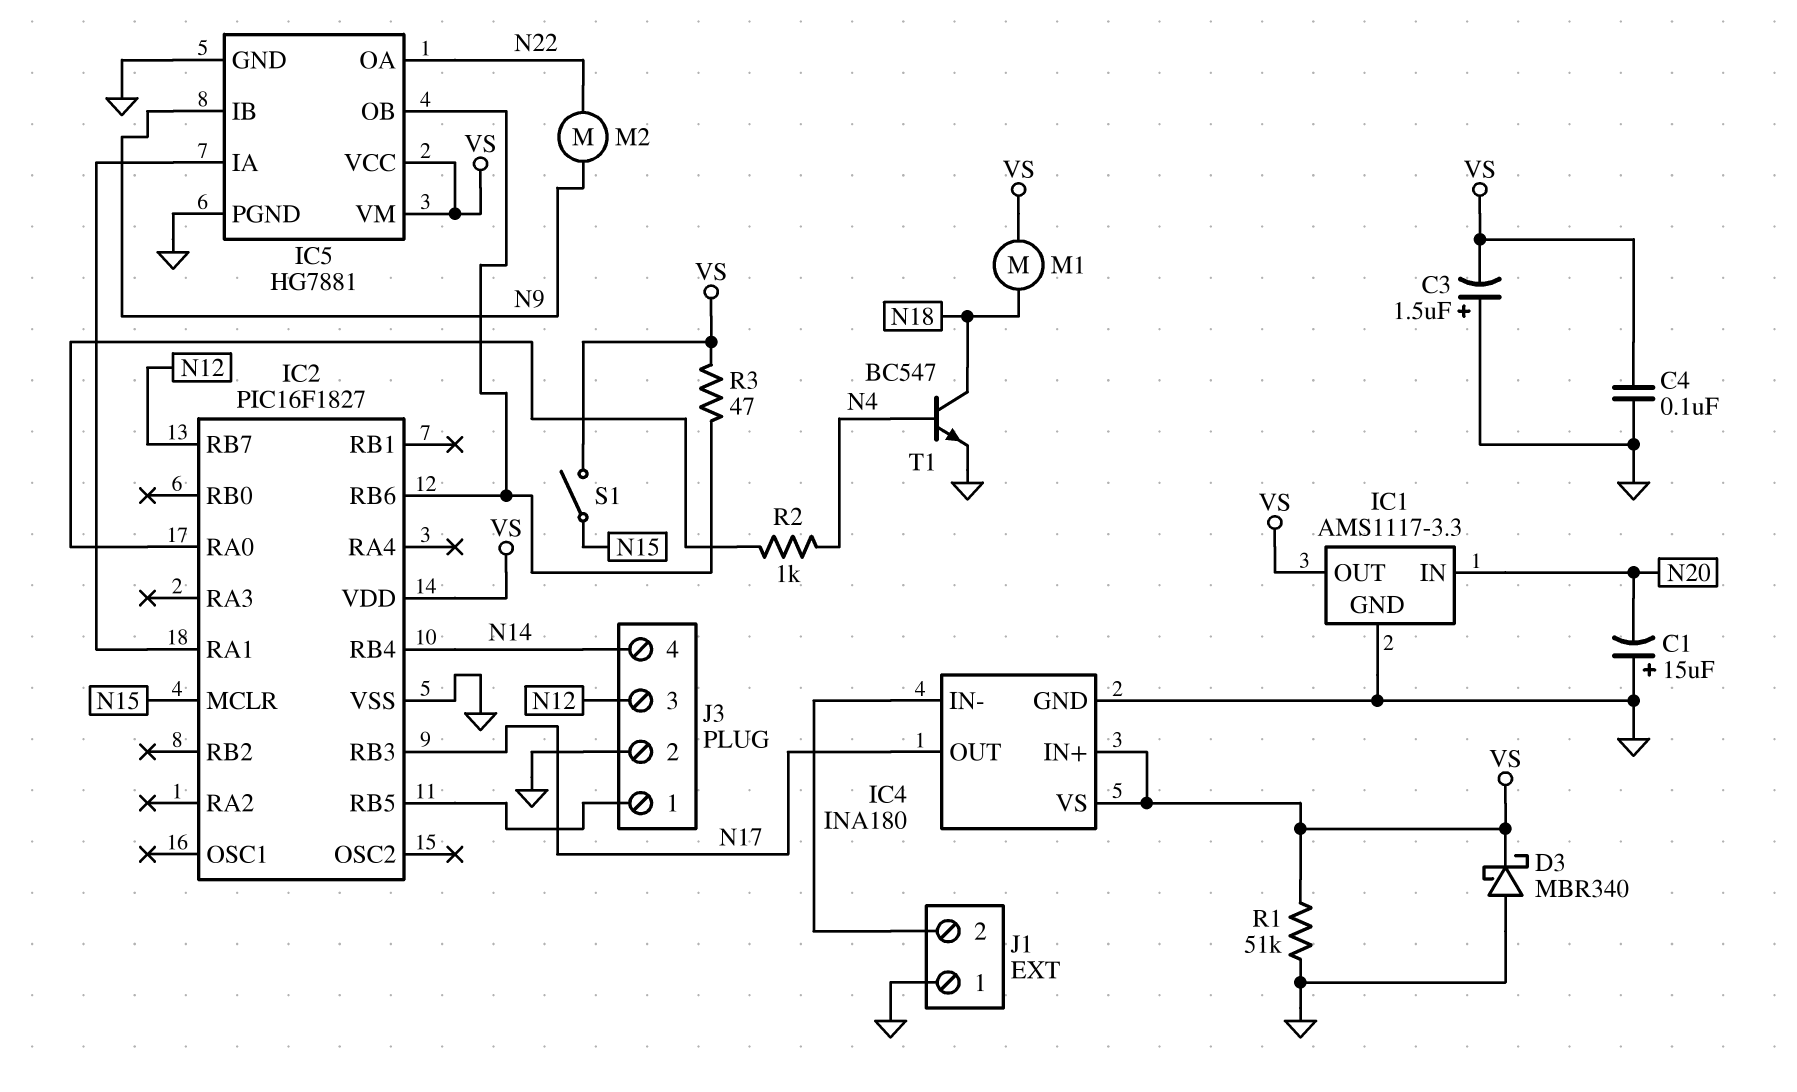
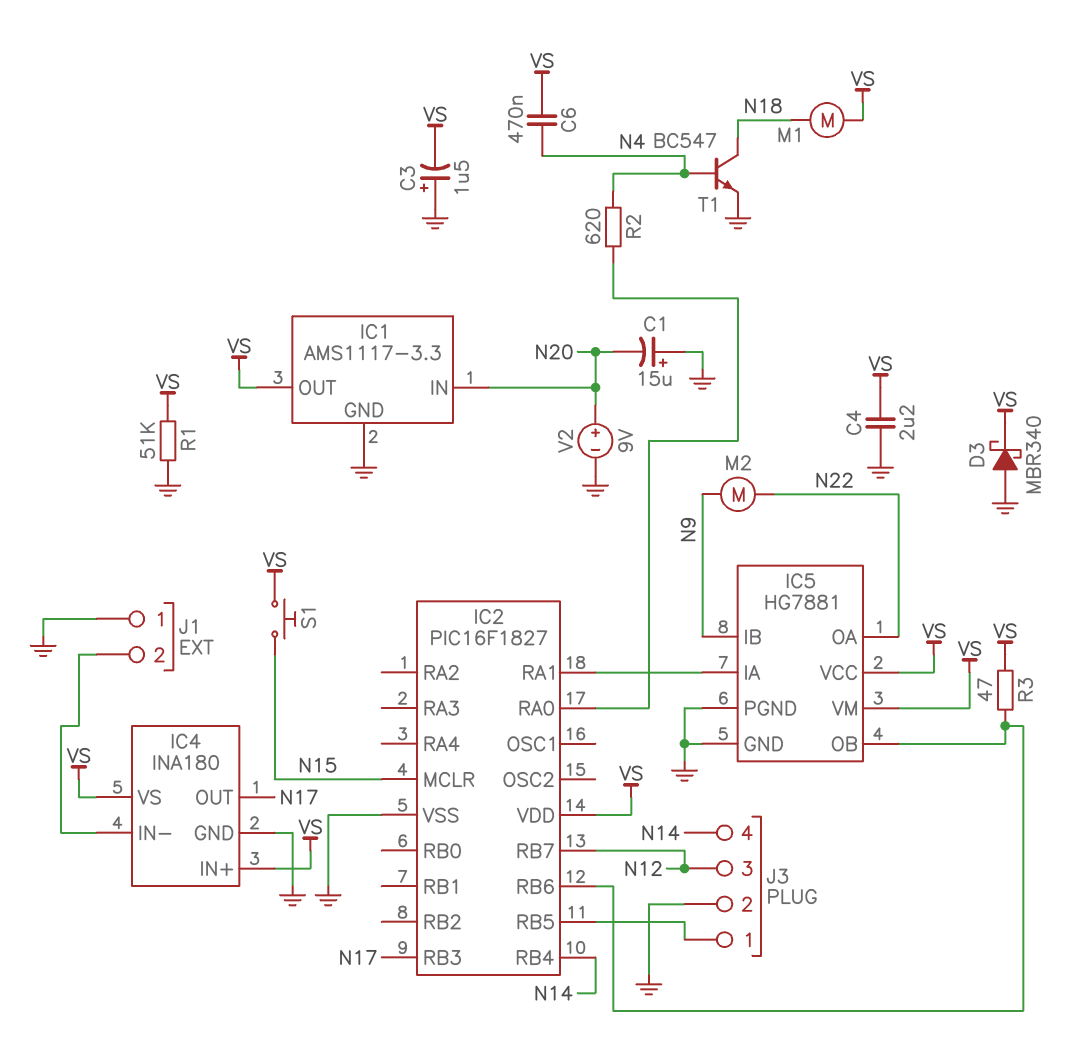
C4: 100nF (GND, VS) -> 2.2uF (GND, VS)
C6: none -> 470nF (N4, VS)
R2: 1k (IC2/RA0, N4) -> 620 (IC2/RA0, N4)
S1: switch (N15, VS) -> button (N15, VS)
V2: none -> 9V (plus N20, minus GND)

